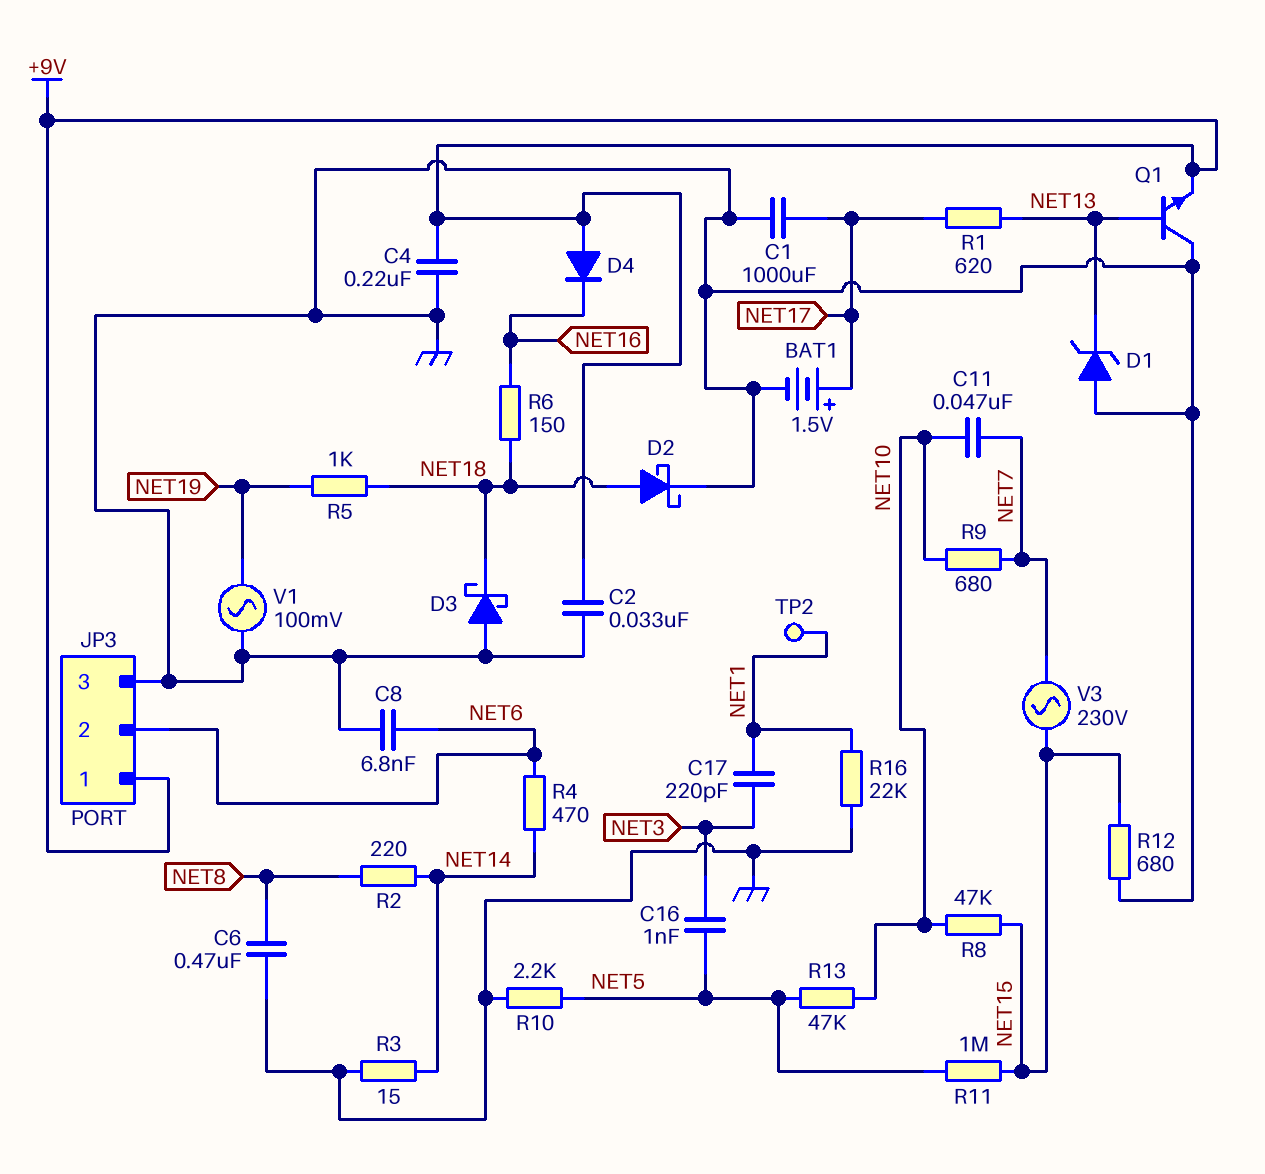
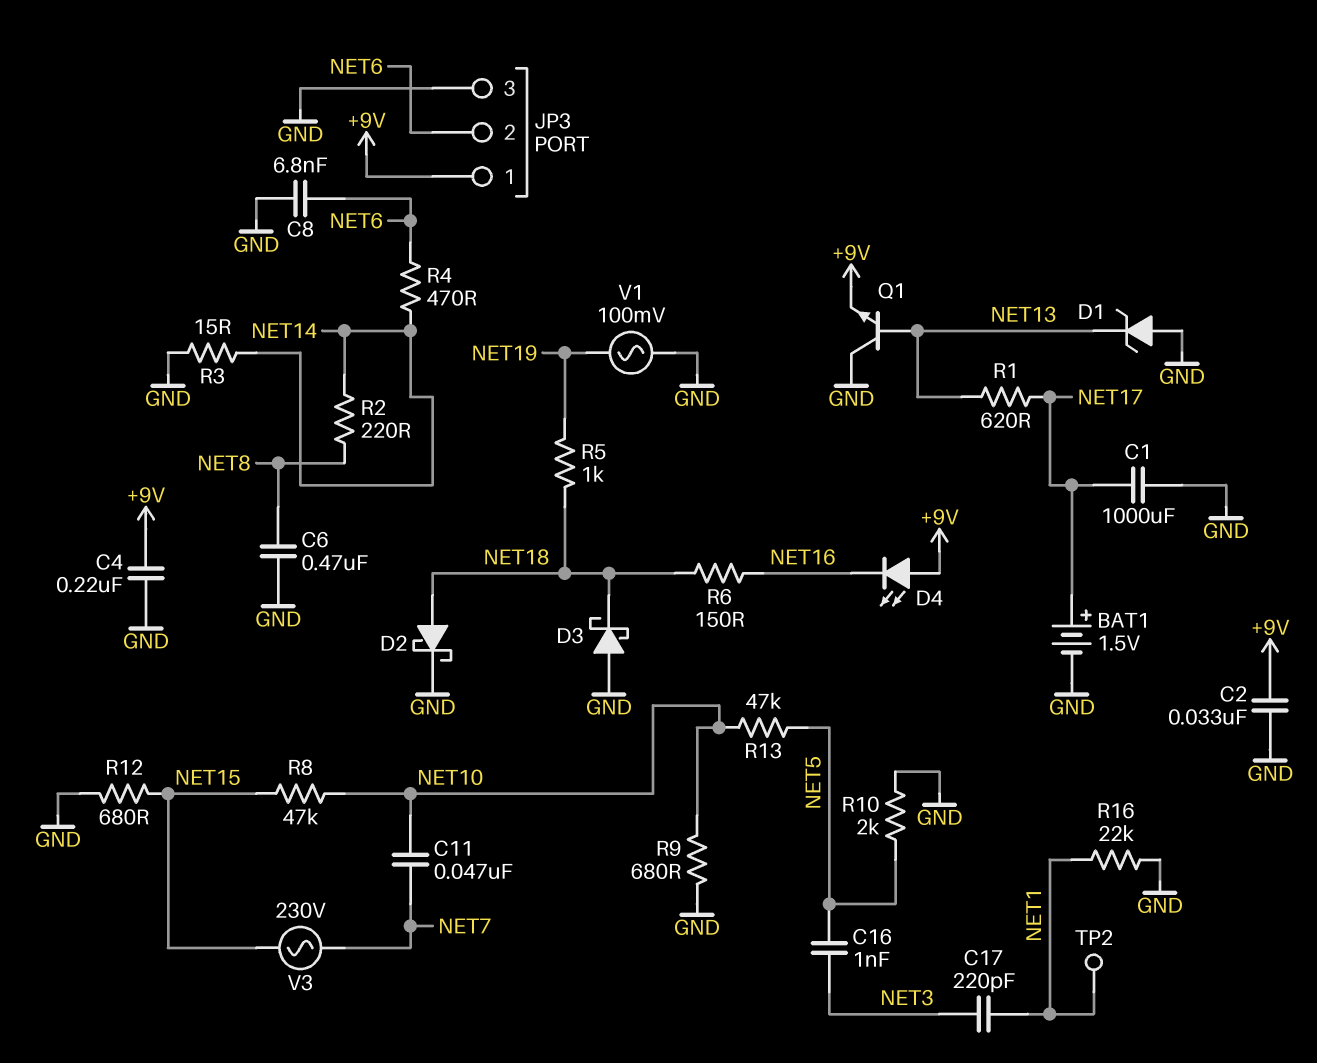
D4: diode (A +9V, K NET16) -> LED (A +9V, K NET16)
R9: 680 (NET7, NET10) -> 680 (GND, NET10)
R10: 2.2k (GND, NET5) -> 2k (GND, NET5)
R11: 1M (NET5, NET15) -> none

